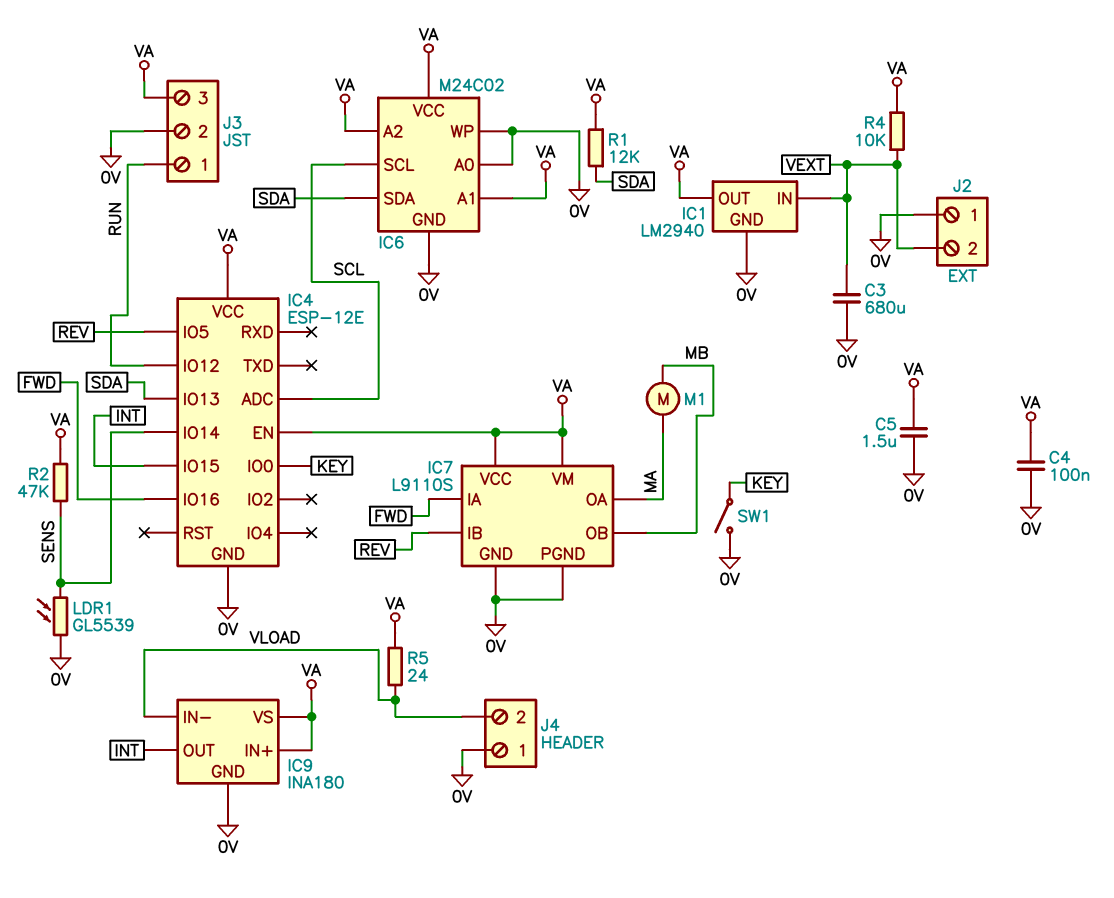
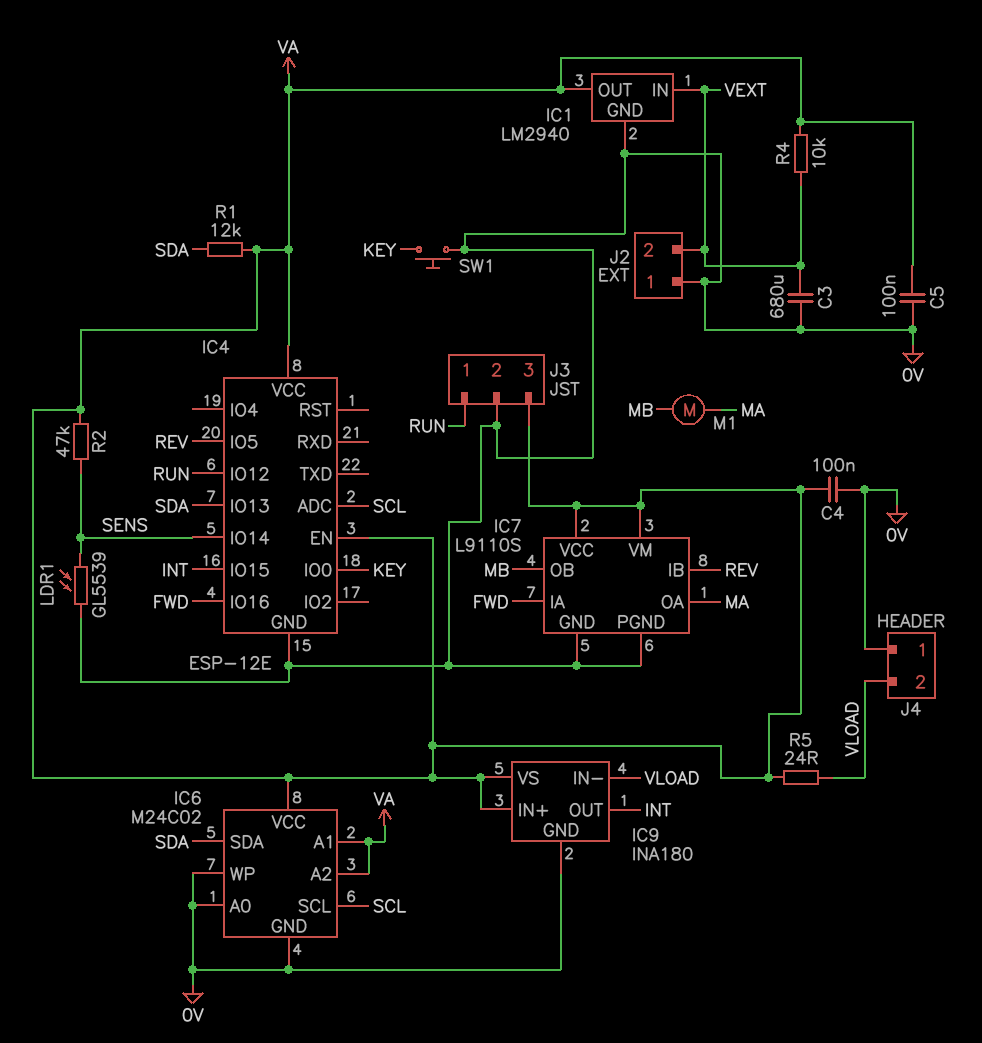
C5: 1.5uF (0V, VA) -> 100nF (0V, VA)
SW1: switch (0V, KEY) -> button (0V, KEY)

